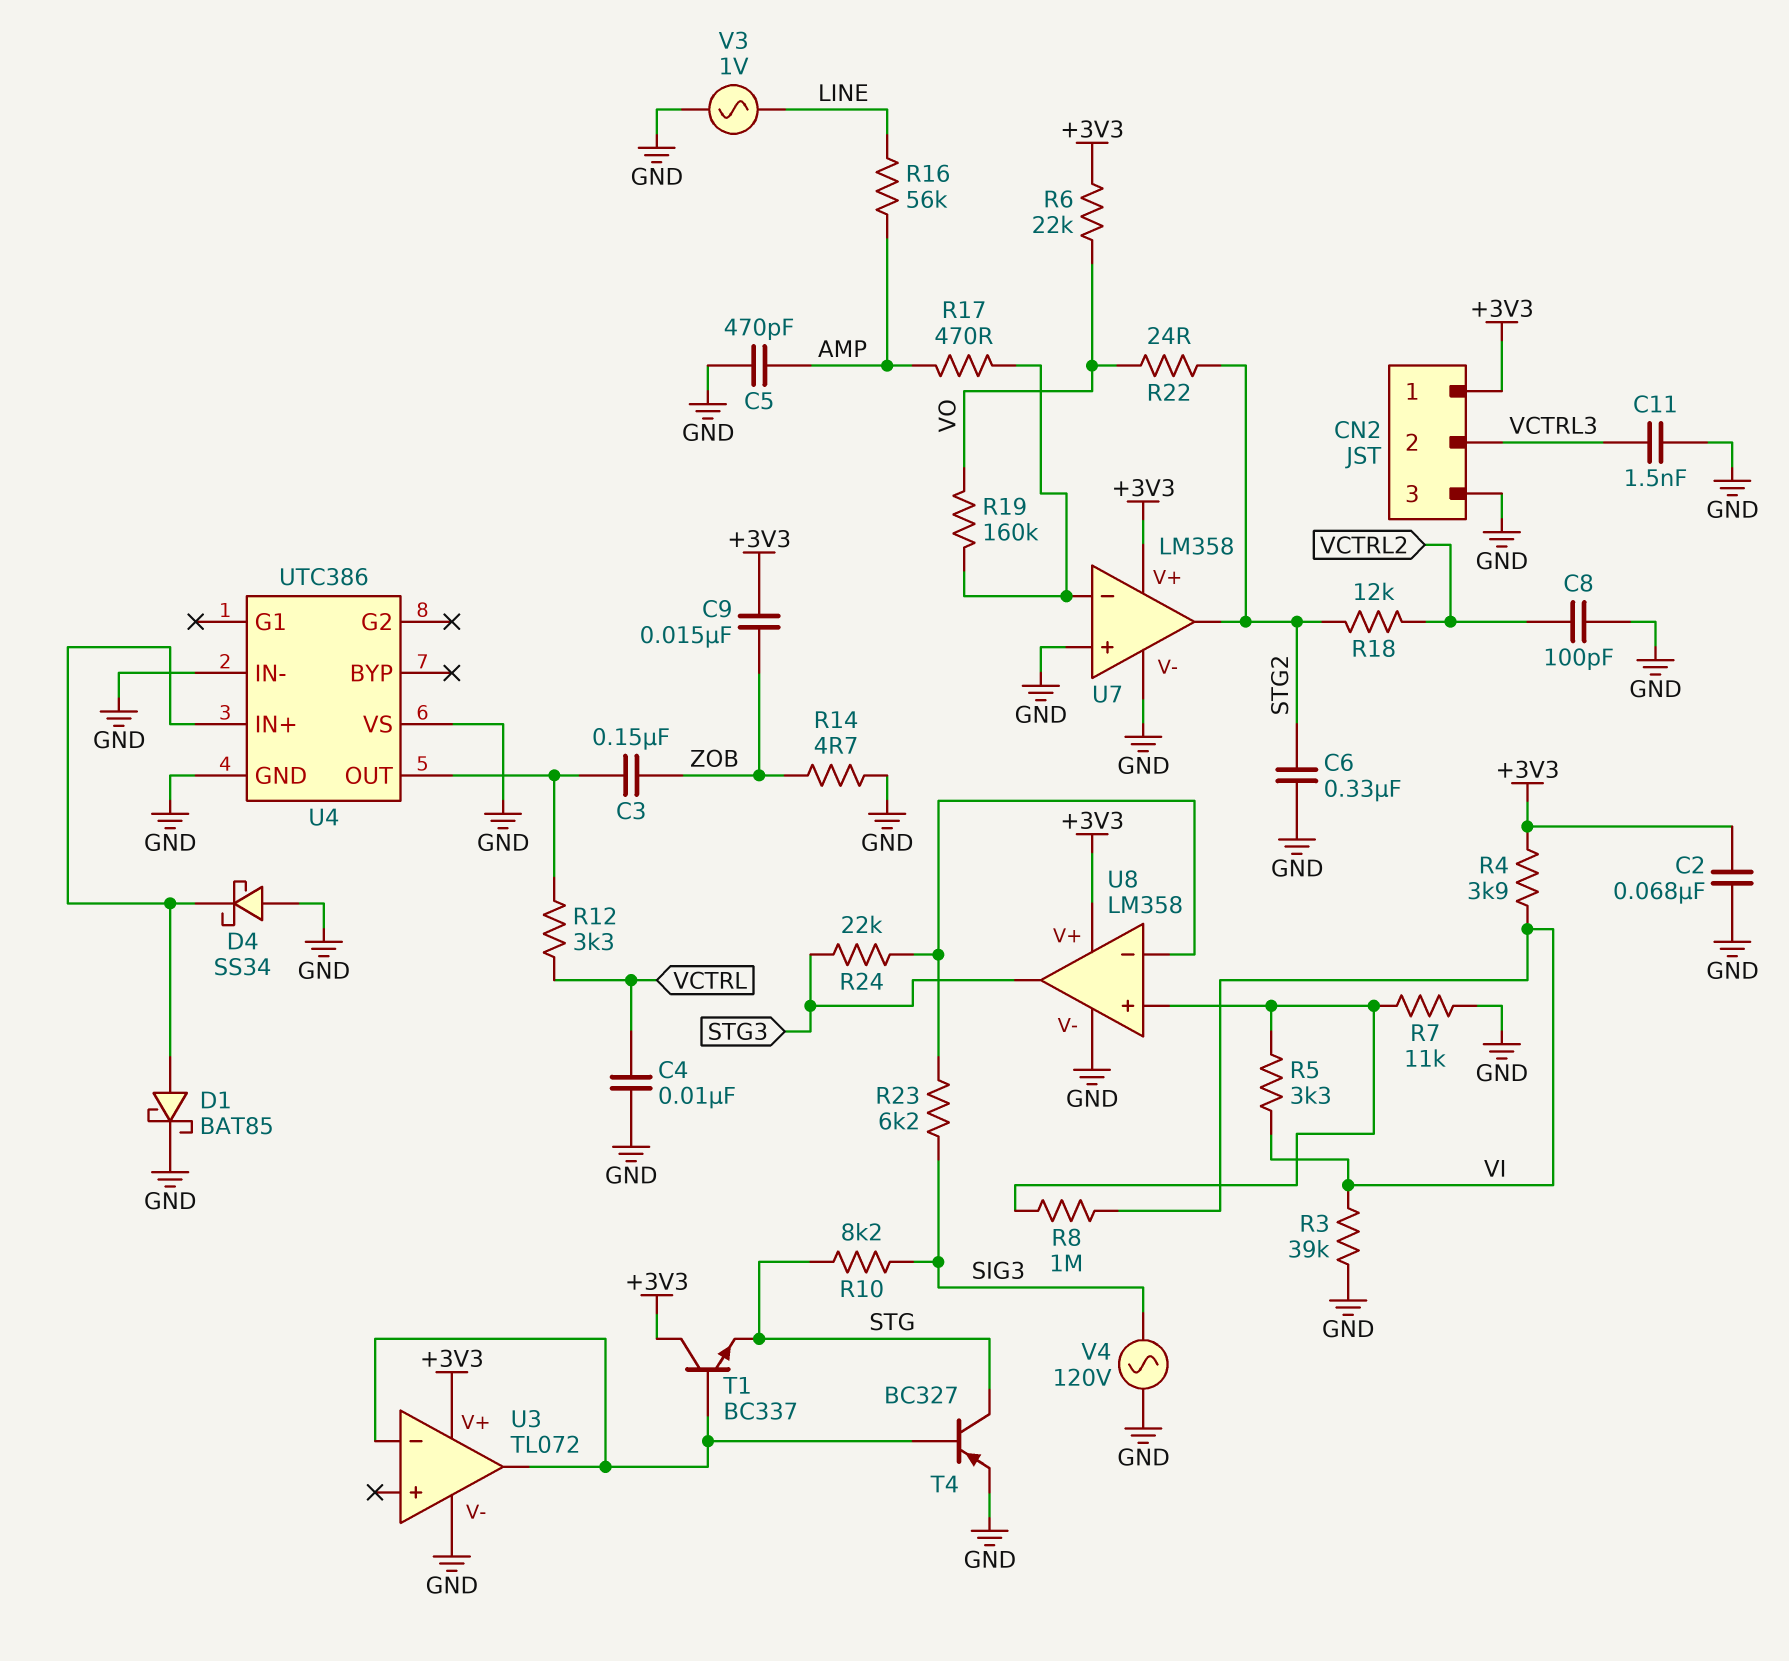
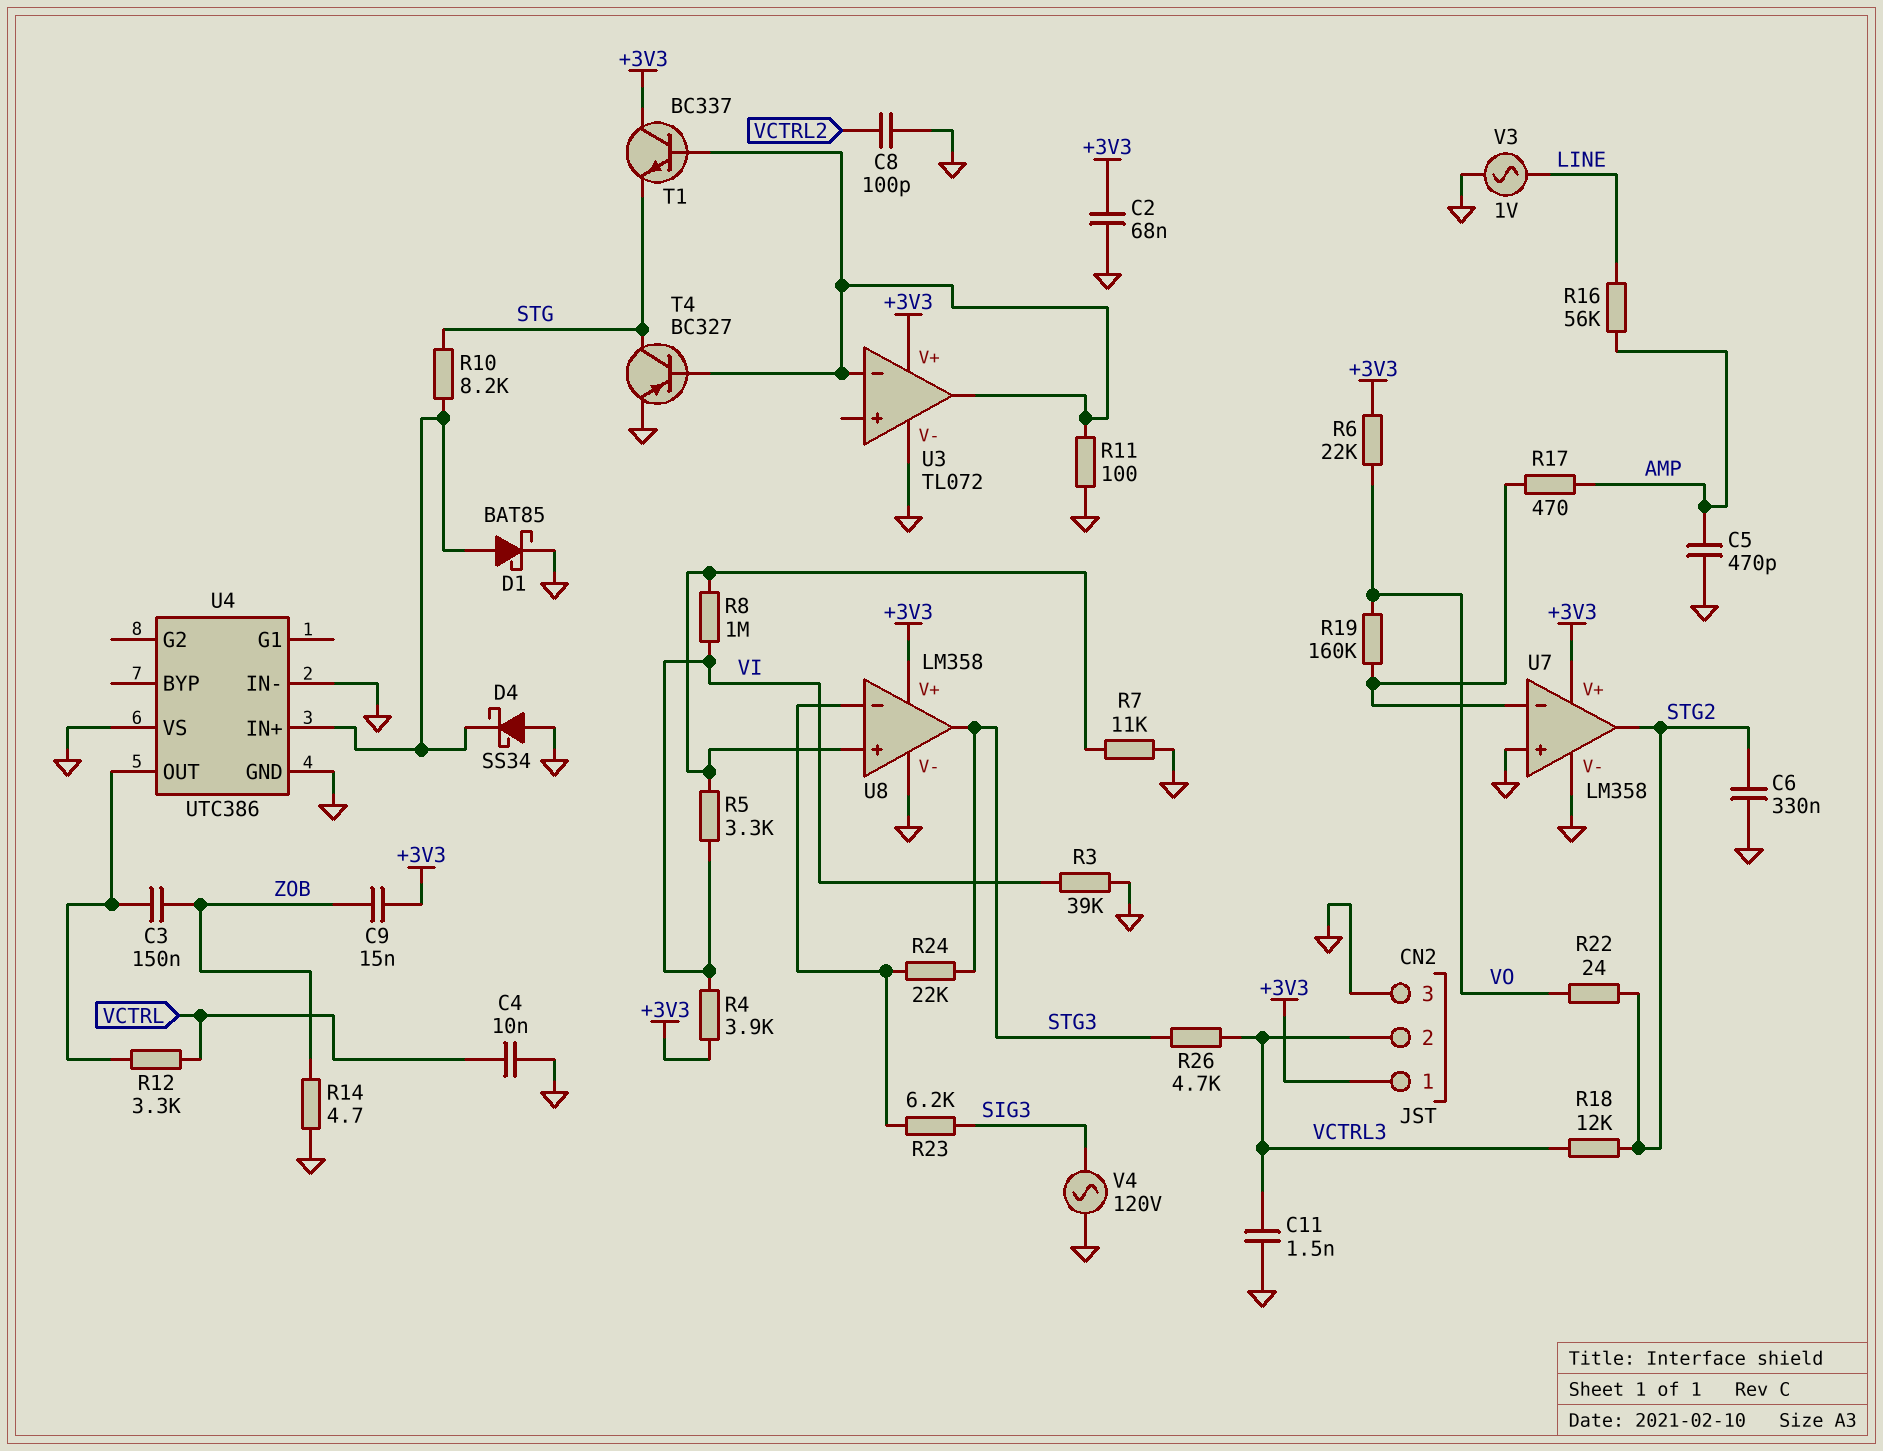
R10: 8.2k (SIG3, STG) -> 8.2k (STG, U4/IN+)
R11: none -> 100 (GND, U3/in-)
R18: 12k (STG2, VCTRL2) -> 12k (STG2, VCTRL3)
R26: none -> 4.7k (STG3, VCTRL3)

